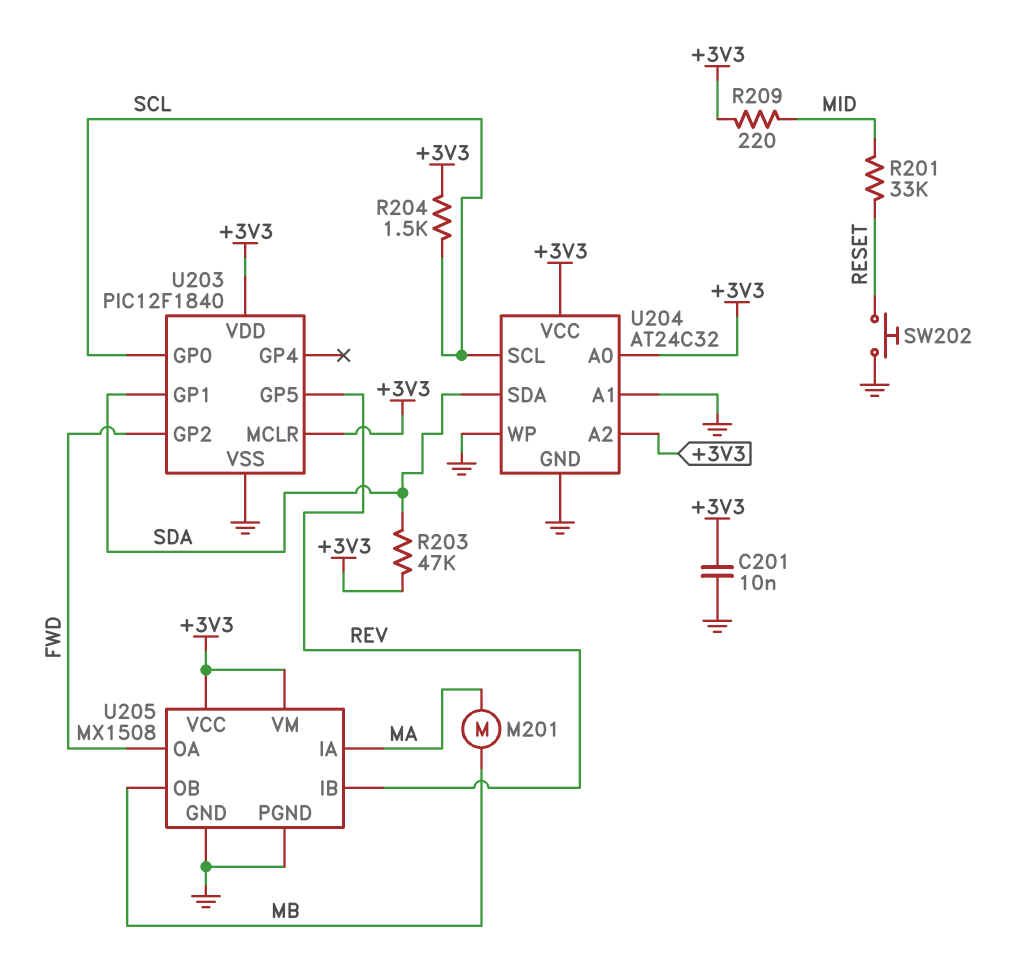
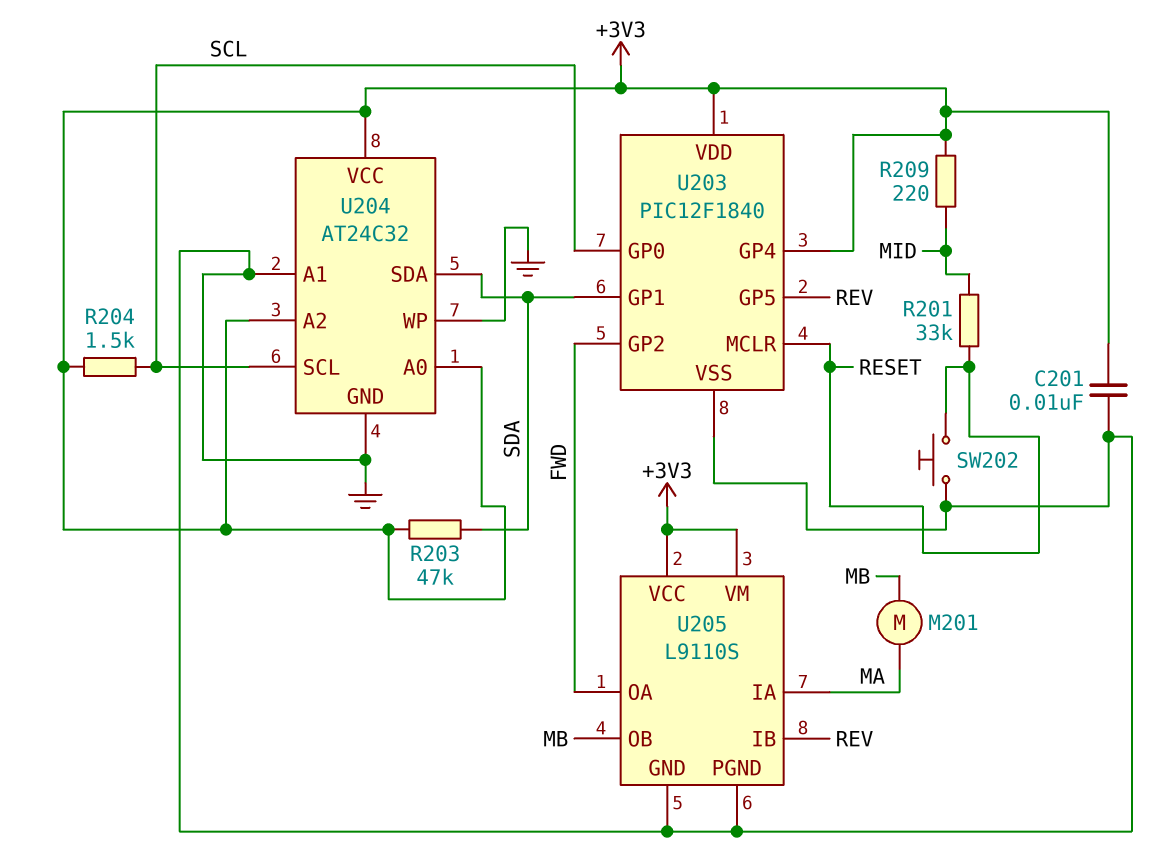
U203 pin GP4: none -> +3V3
U203 pin MCLR: +3V3 -> RESET
U205: MX1508 -> L9110S

